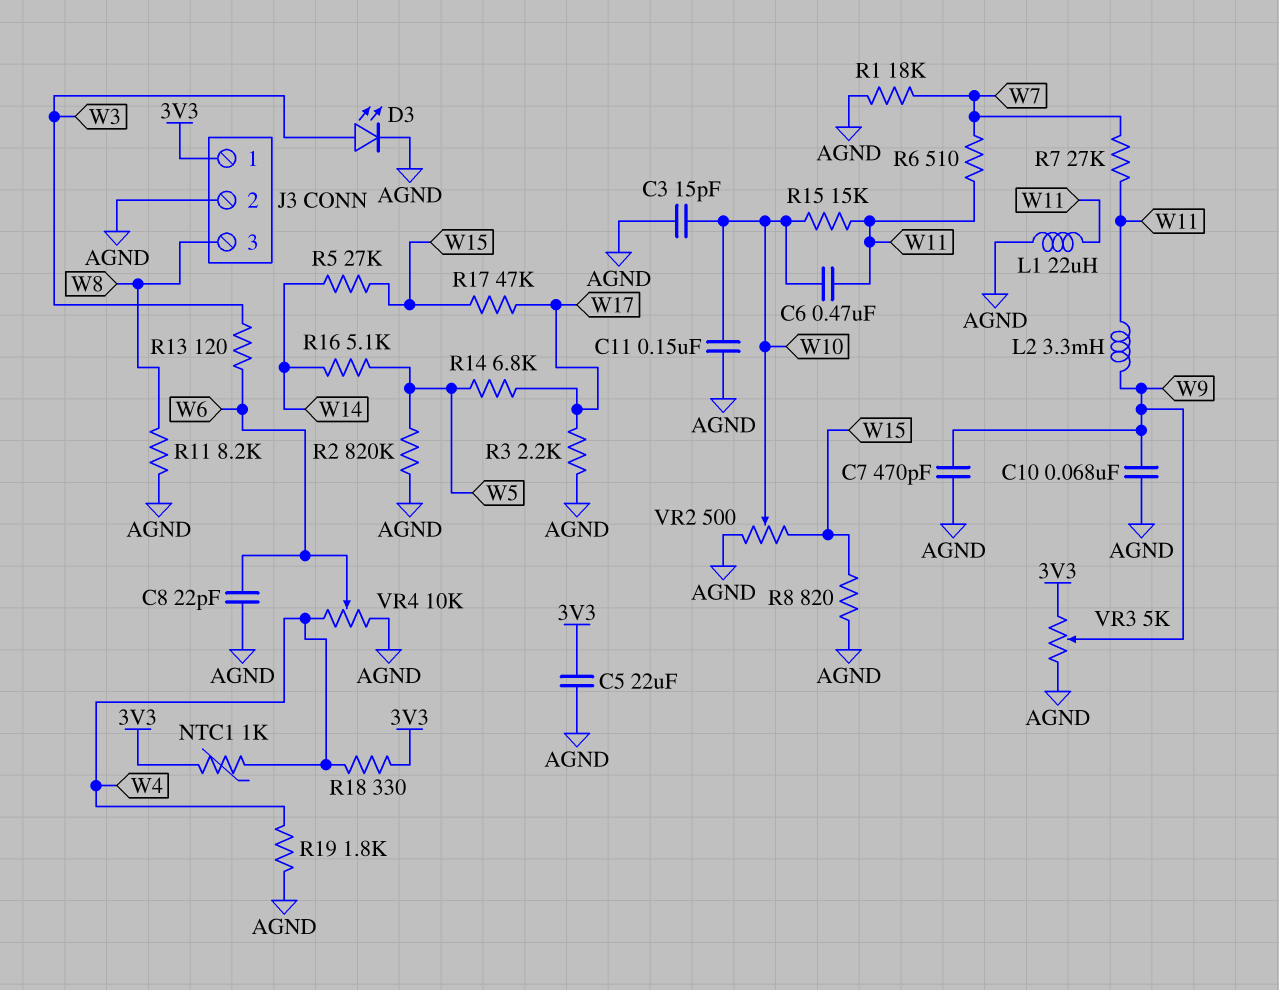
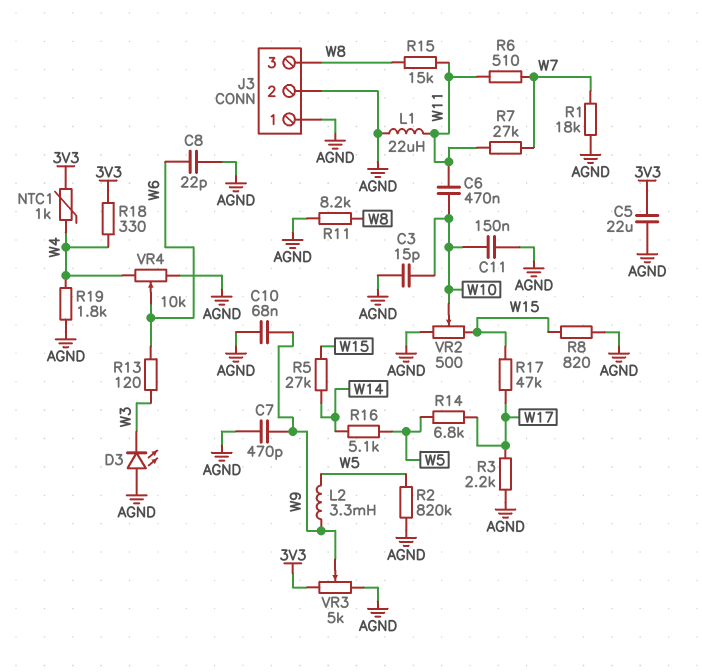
D3: LED (A W3, K AGND) -> LED (A AGND, K W3)
J3 pin 1: 3V3 -> AGND
L2: 3.3mH (W9, W11) -> 3.3mH (W5, W9)
R15: 15k (W10, W11) -> 15k (W8, W11)

